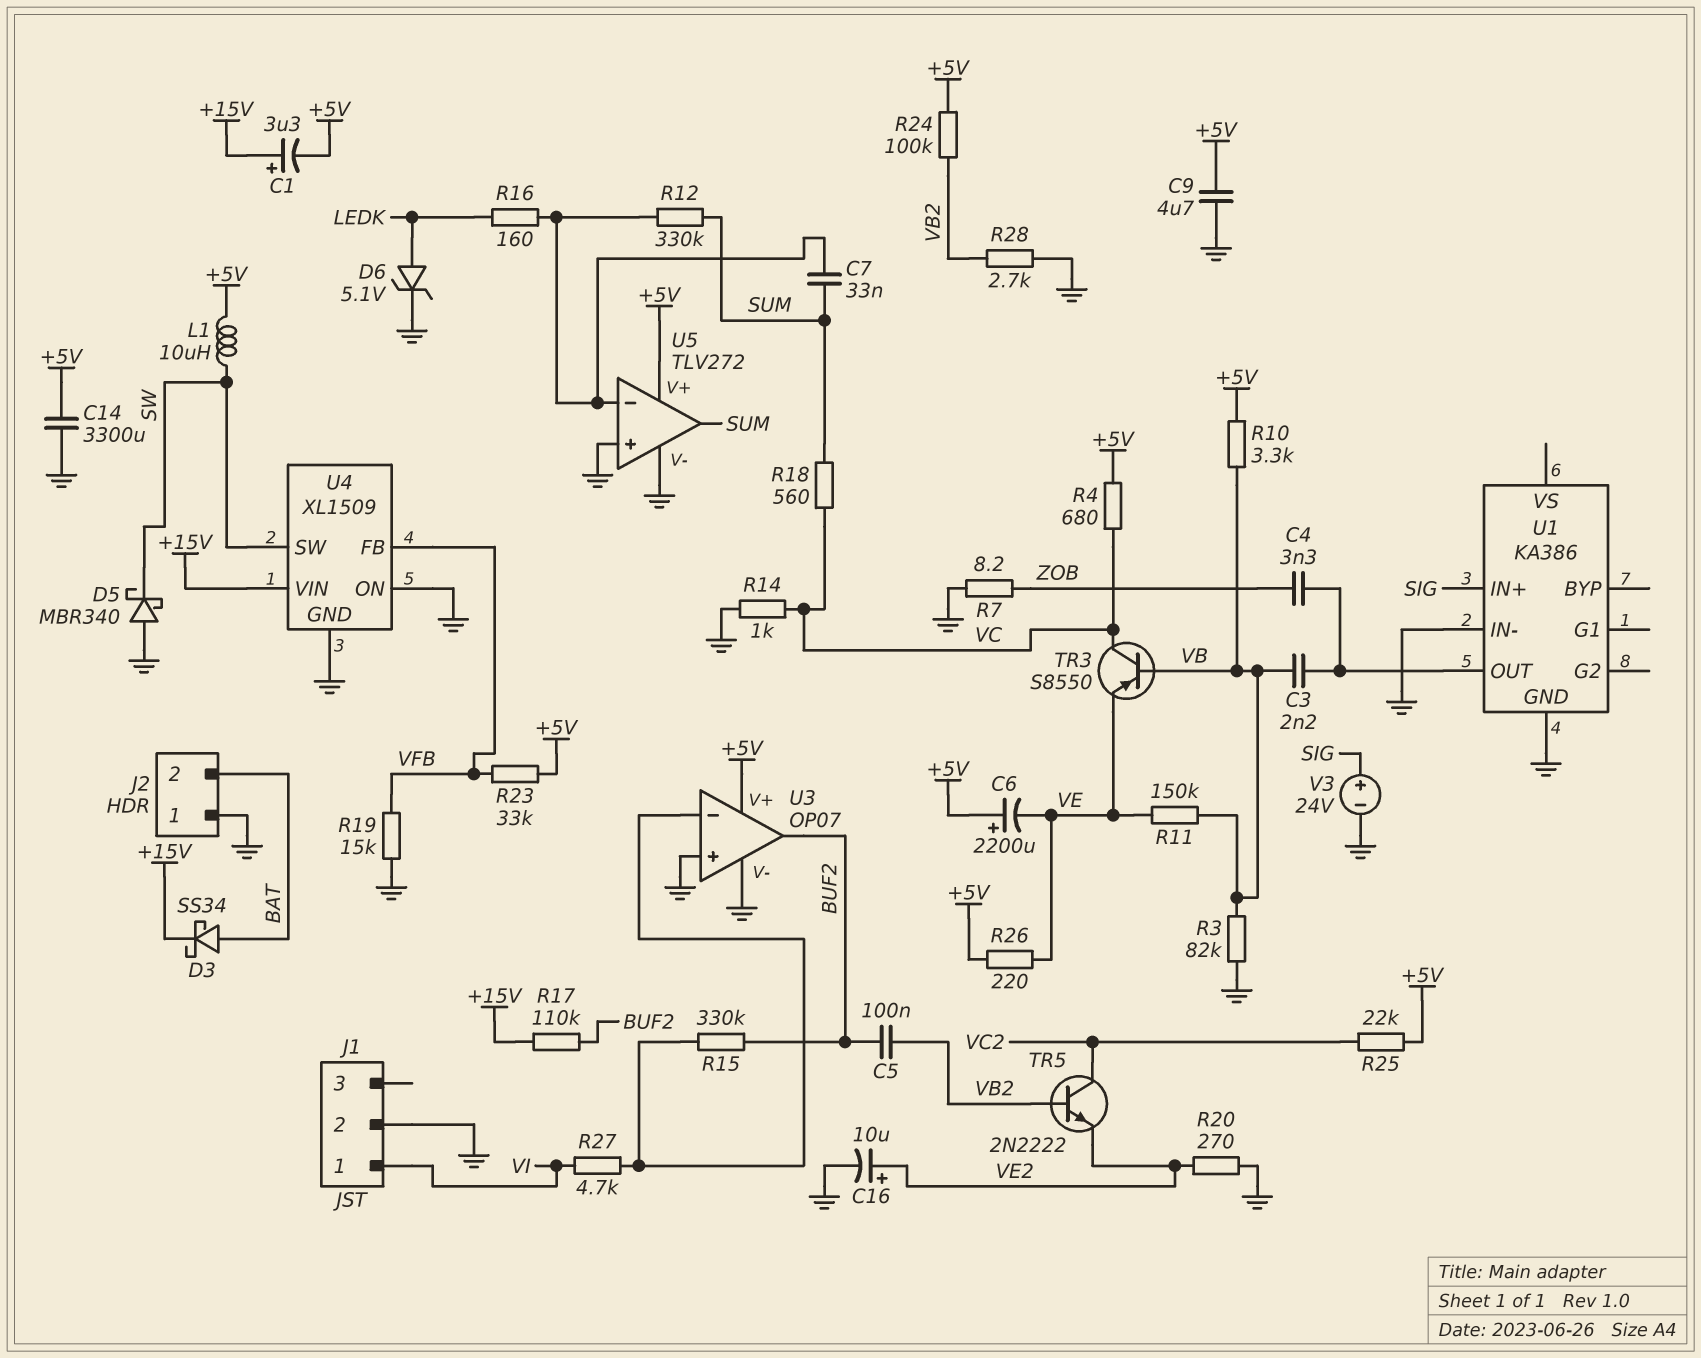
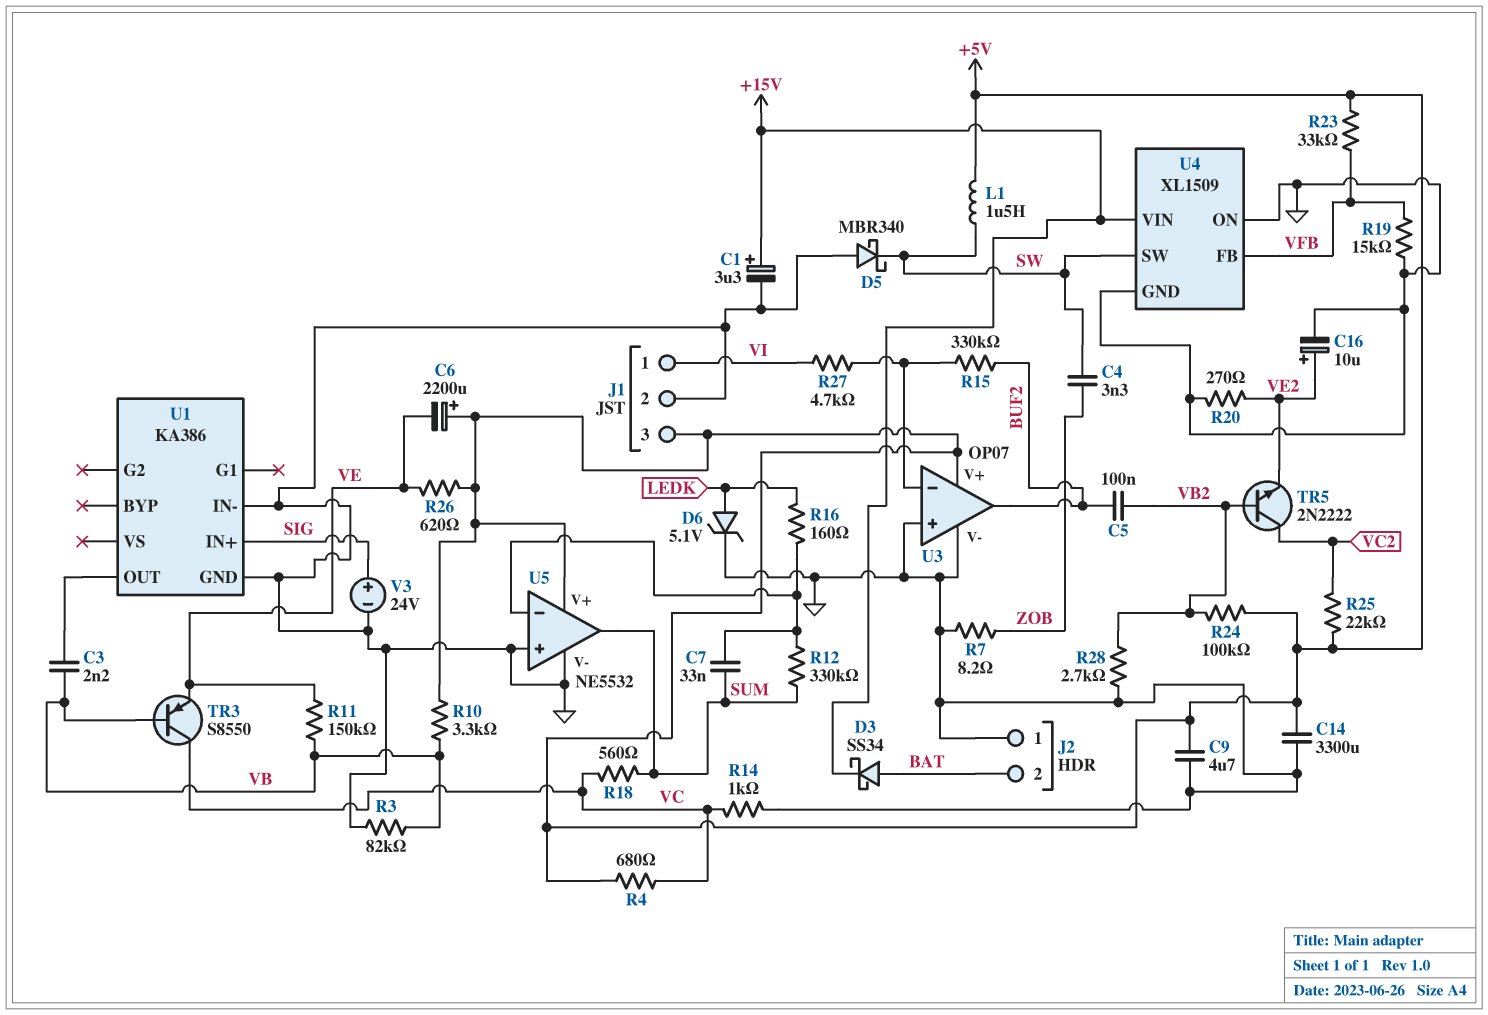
C1: 3.3uF (plus +15V, minus +5V) -> 3.3uF (plus +15V, minus GND)
C4: 3.3nF (U1/OUT, ZOB) -> 3.3nF (SW, ZOB)
J1 pin 3: none -> +5V
L1: 10uH (+5V, SW) -> 1.5uH (+5V, SW)
R17: 110k (+15V, BUF2) -> none
R26: 220 (+5V, VE) -> 620 (+5V, VE)
U5: TLV272 -> NE5532

